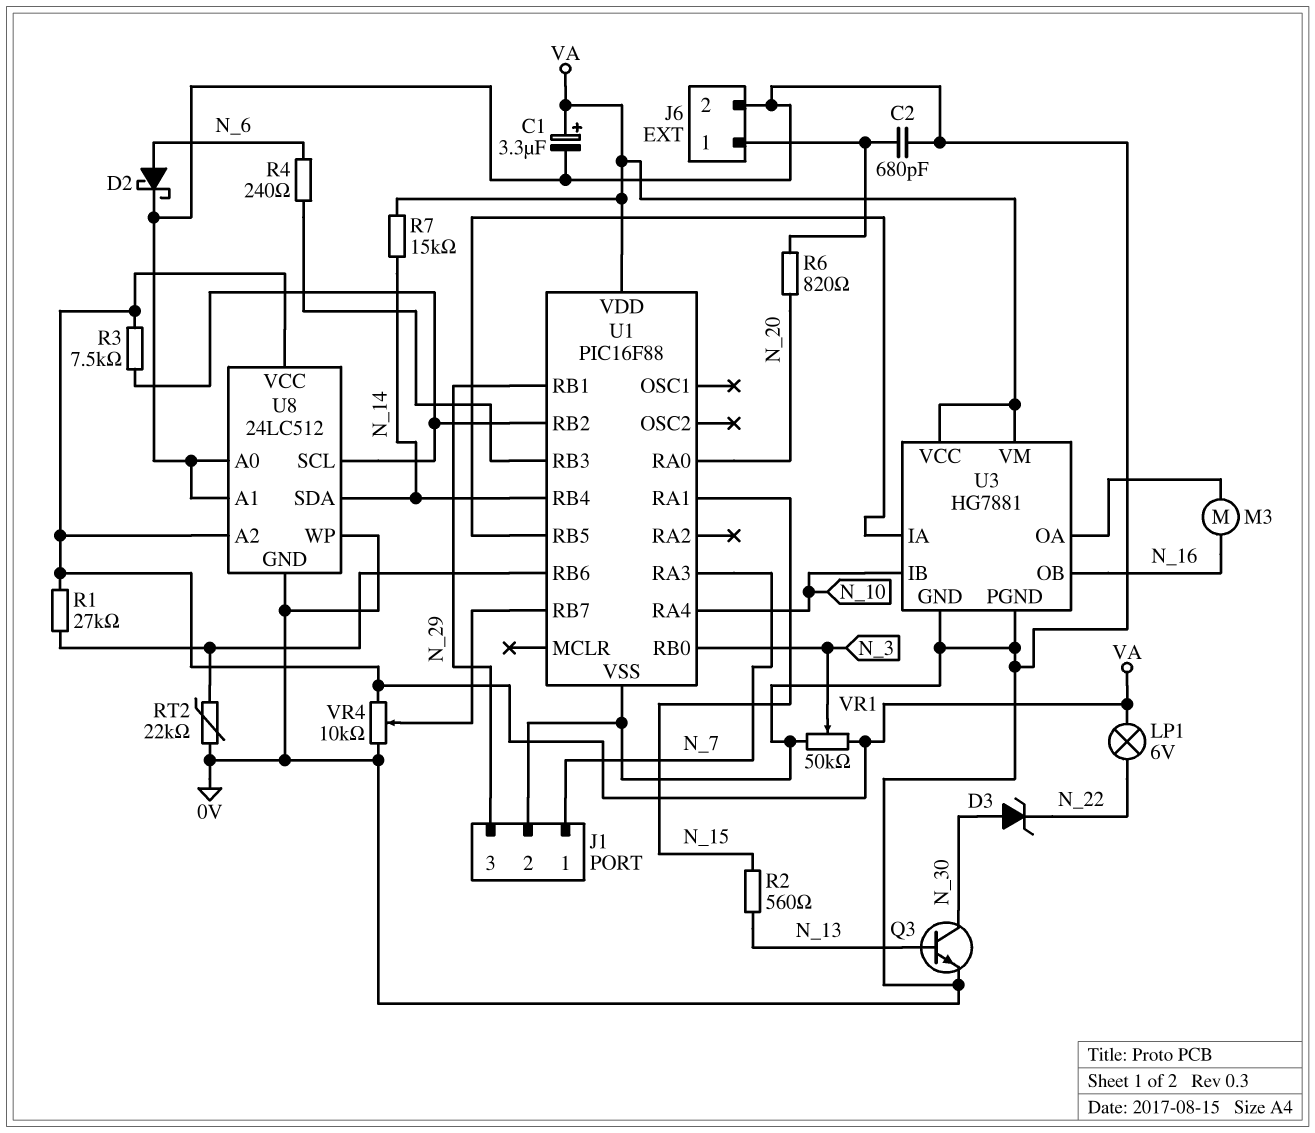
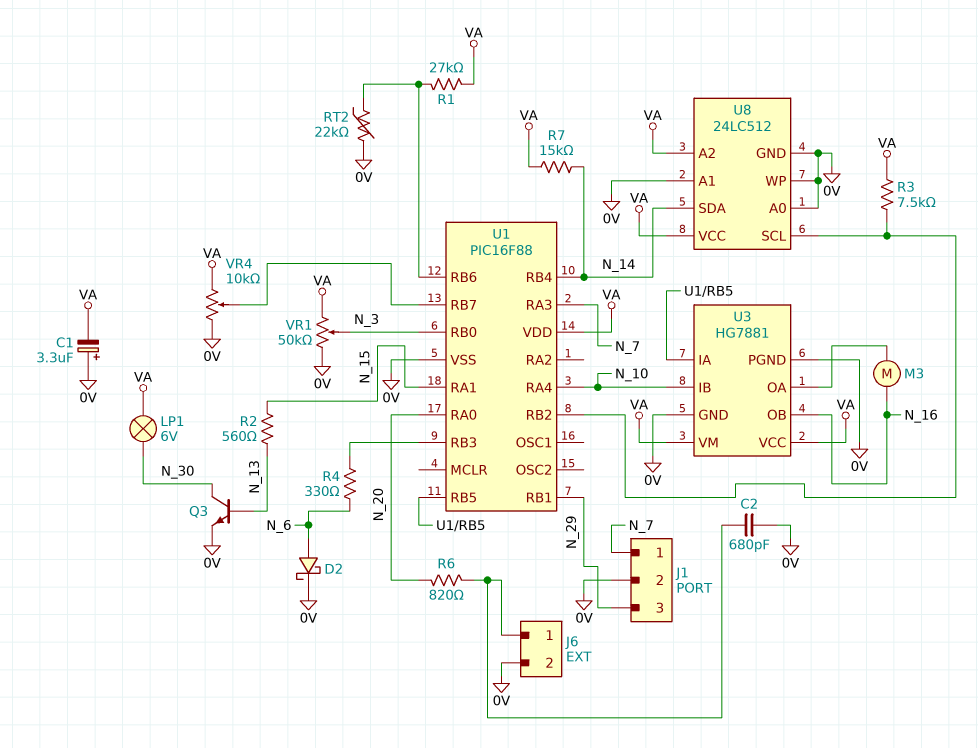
C1: 3.3uF (plus VA, minus 0V) -> 3.3uF (plus 0V, minus VA)
D3: zener (A N_30, K N_22) -> none
LP1: lamp 6V (N_22, VA) -> lamp 6V (N_30, VA)
R4: 240 (N_6, U1/RB3) -> 330 (N_6, U1/RB3)

